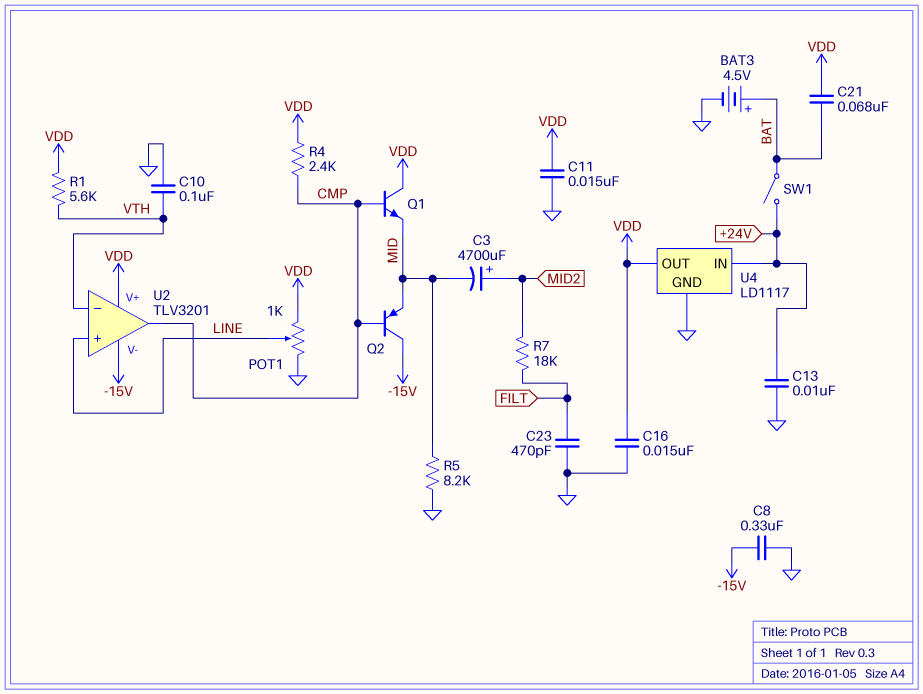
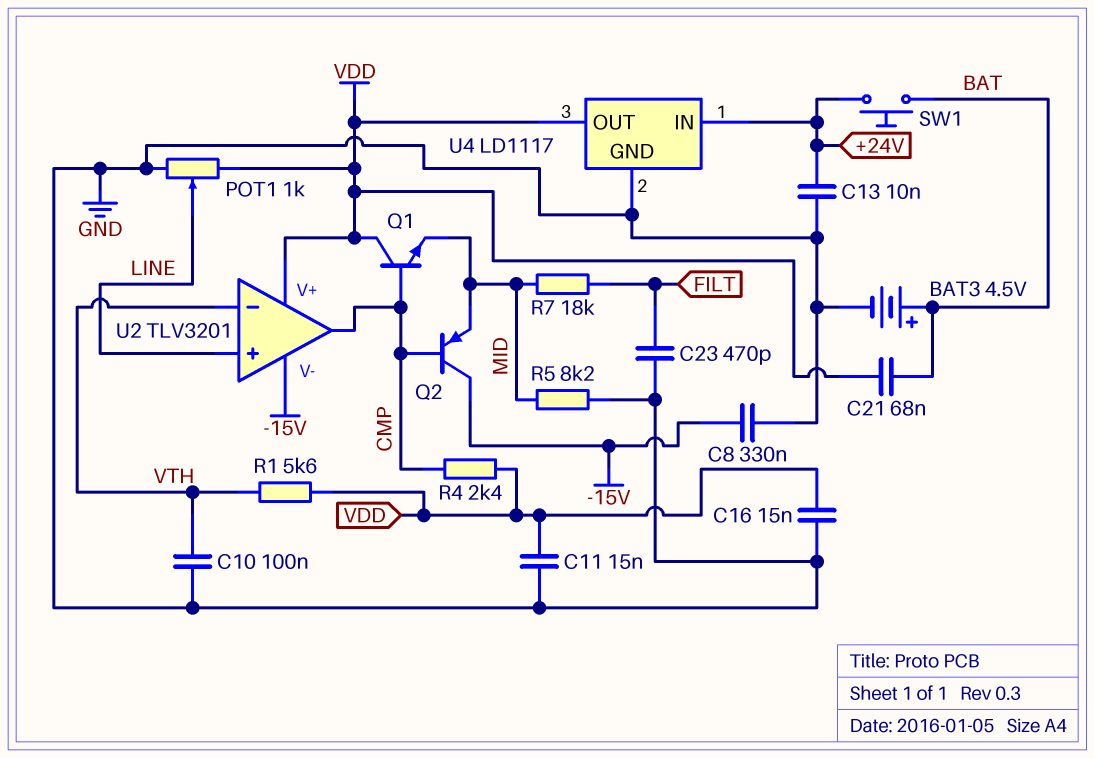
C3: 4700uF (plus MID2, minus MID) -> none
R7: 18k (FILT, MID2) -> 18k (FILT, MID)
SW1: switch (+24V, BAT) -> button (+24V, BAT)

